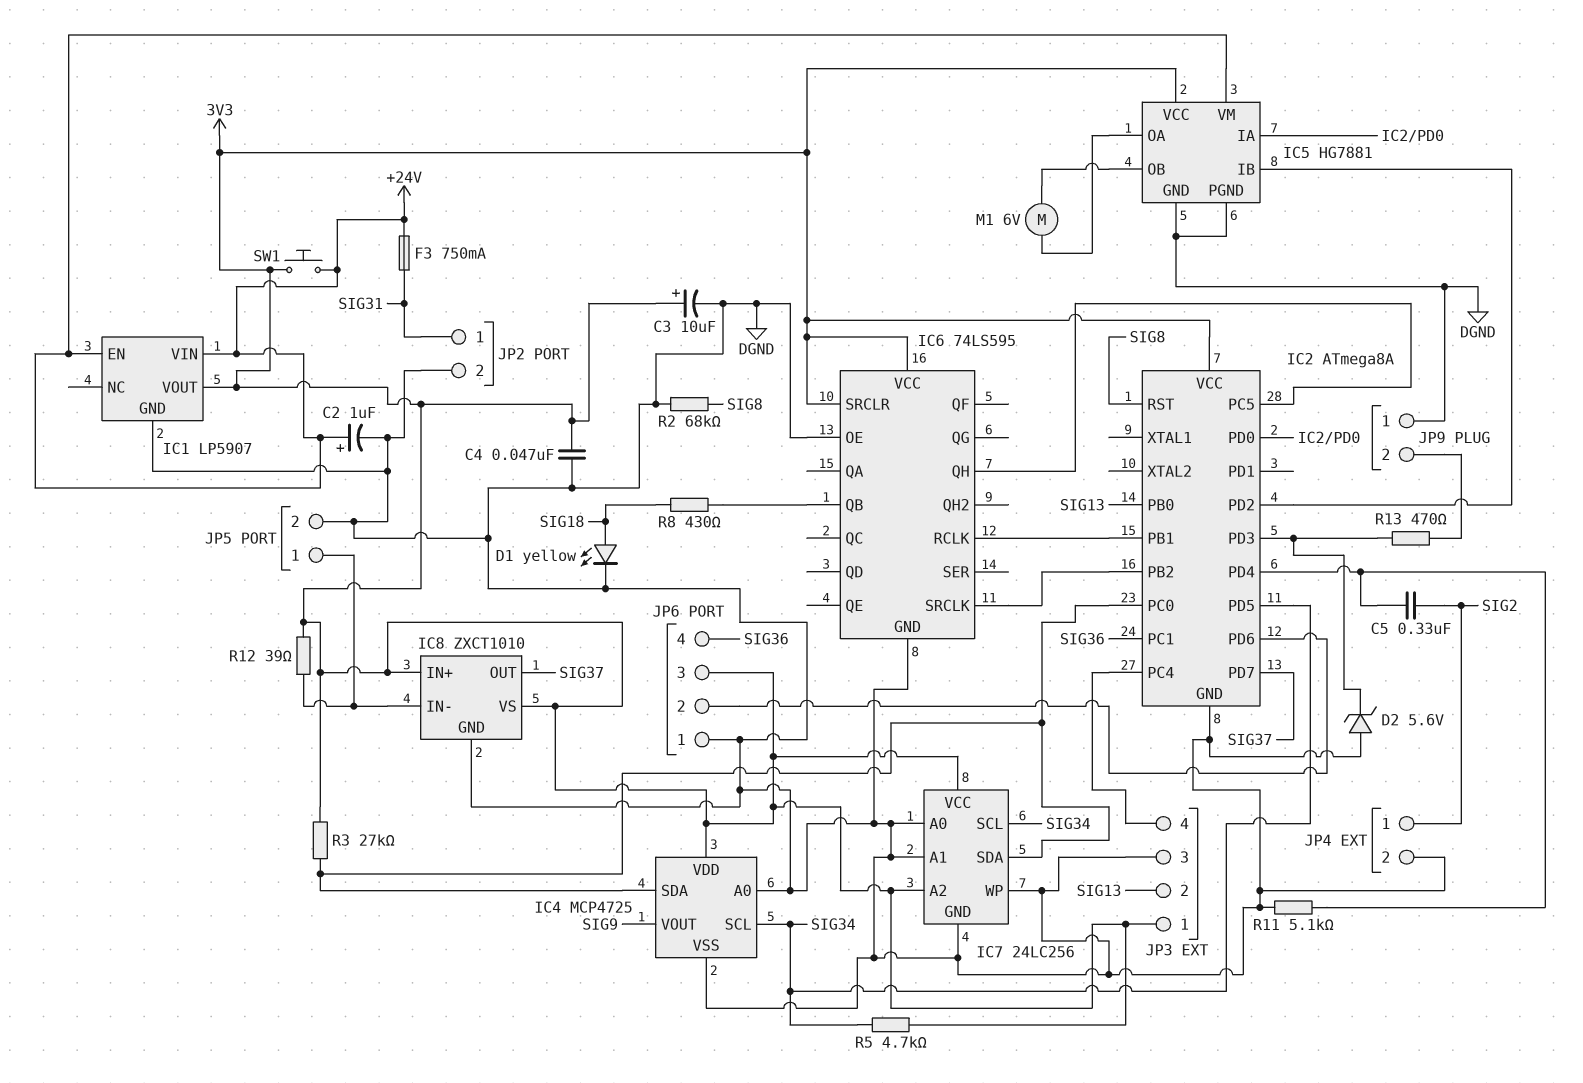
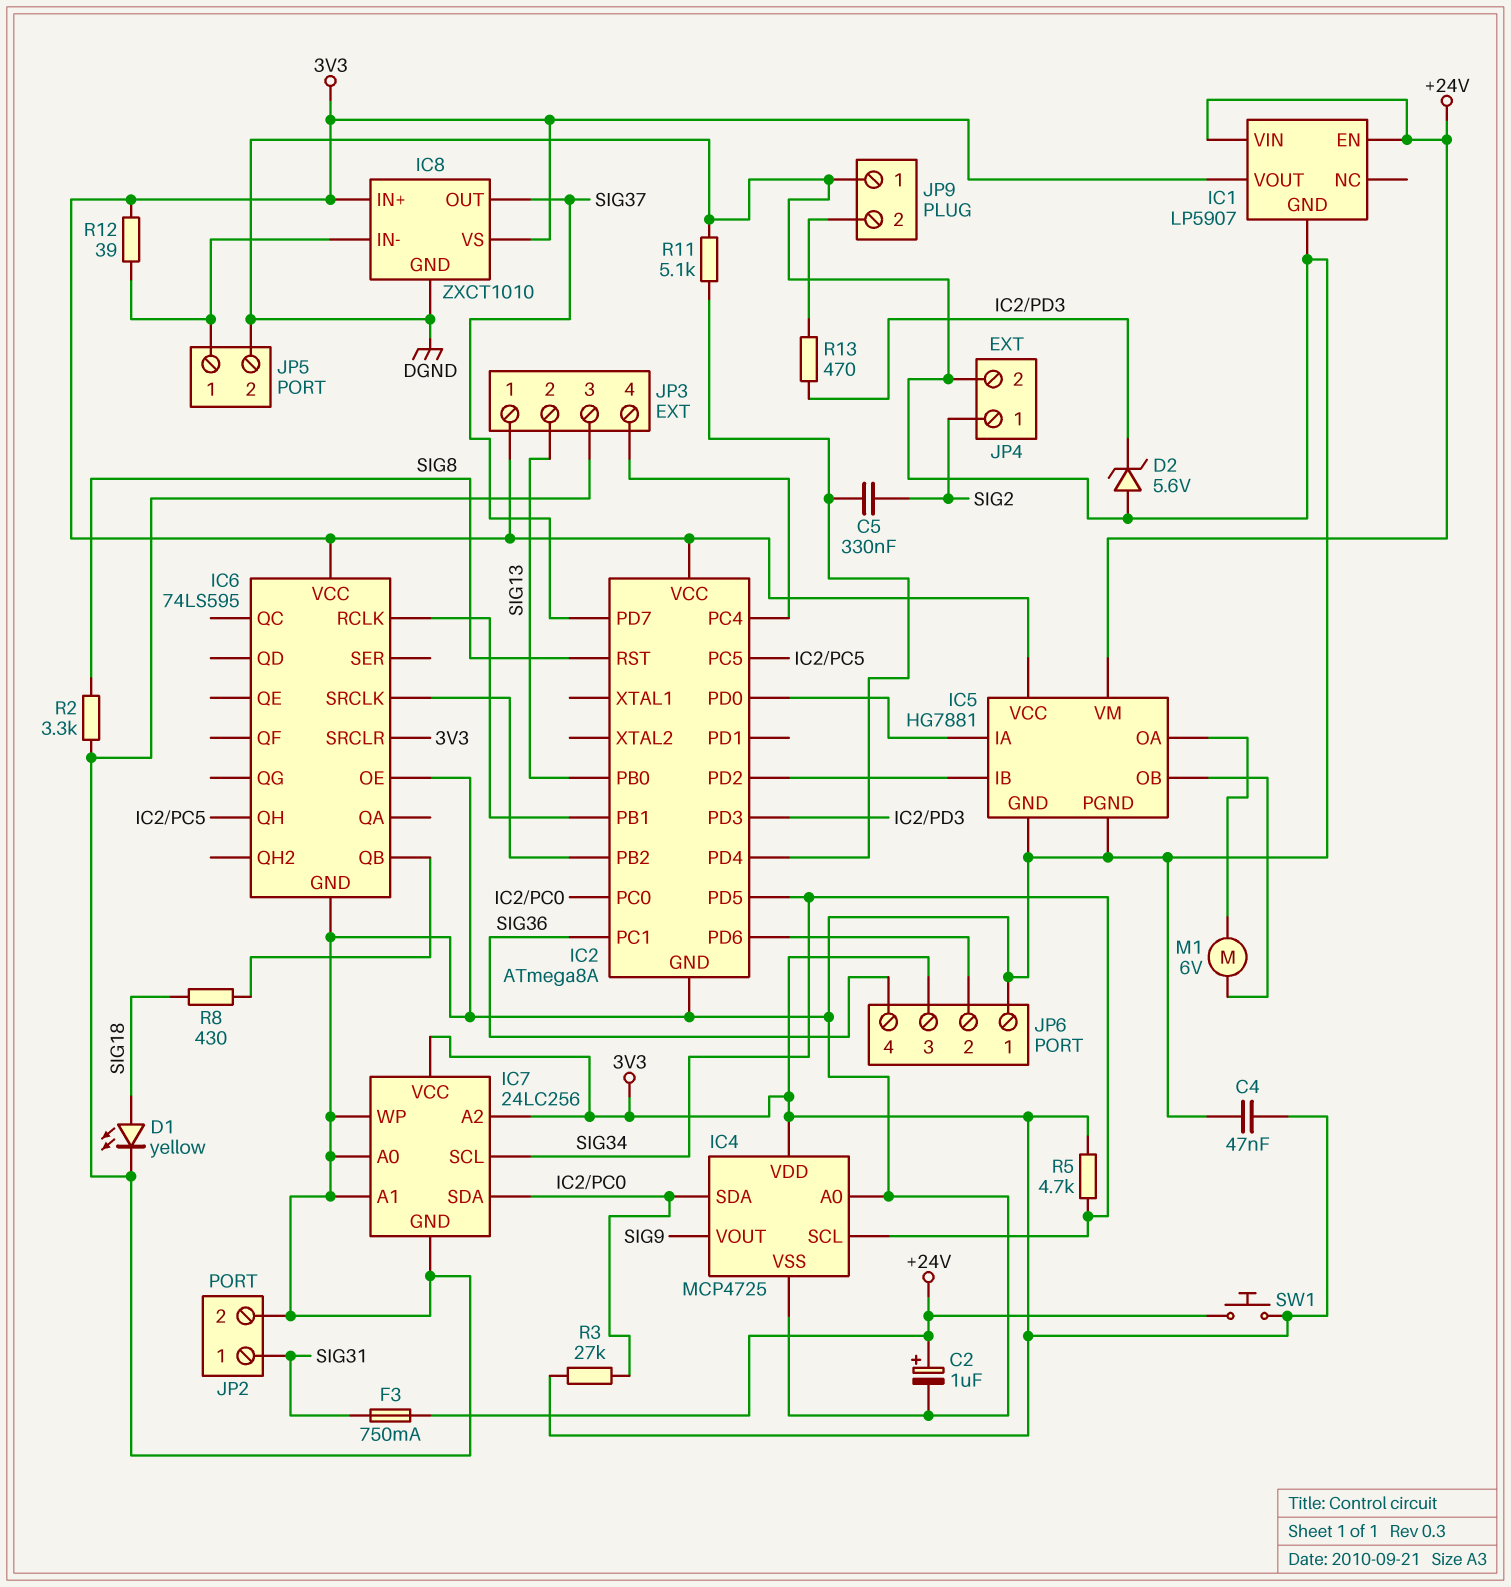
C3: 10uF (plus 3V3, minus DGND) -> none
R2: 68k (DGND, SIG8) -> 3.3k (DGND, SIG8)

